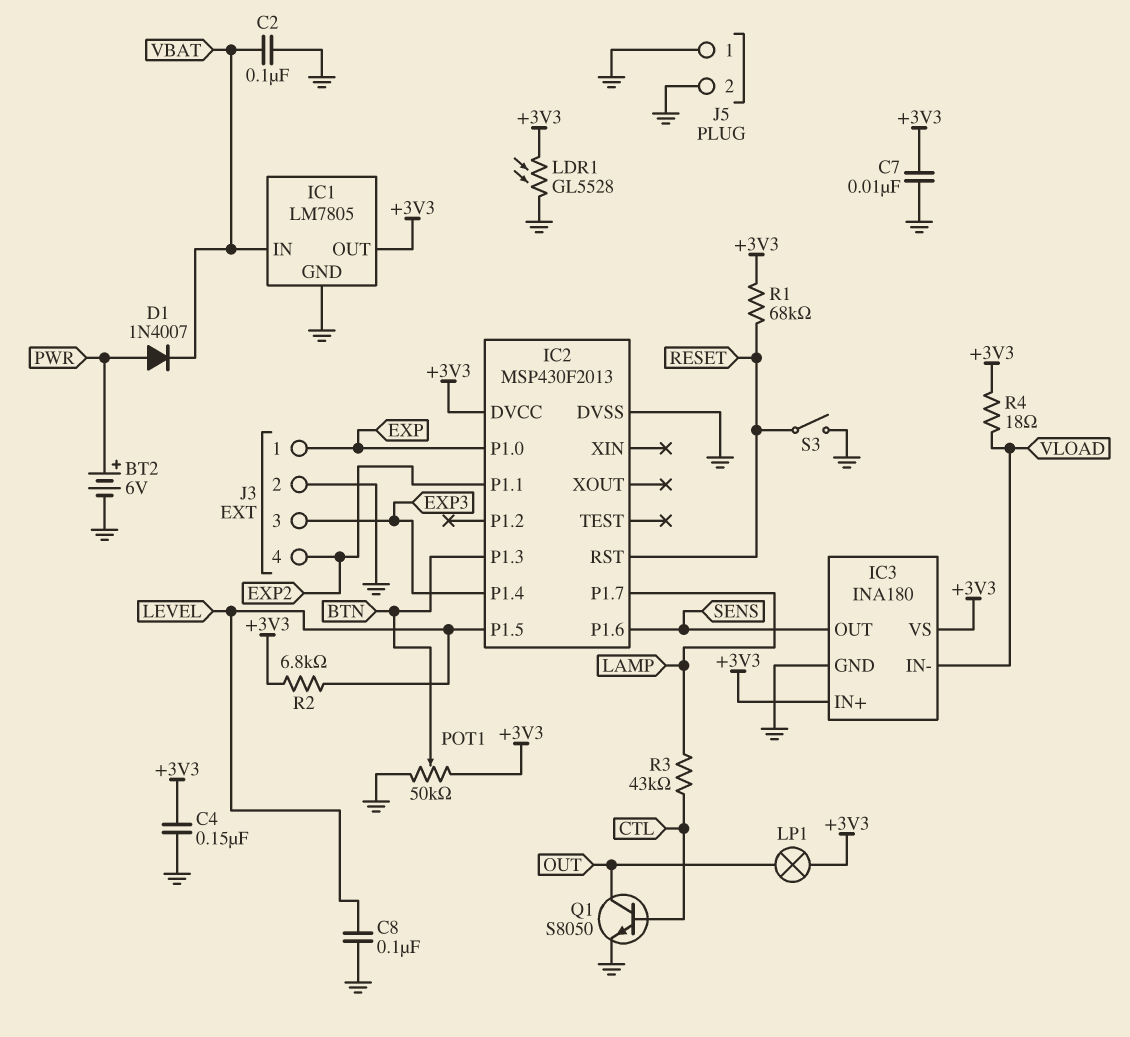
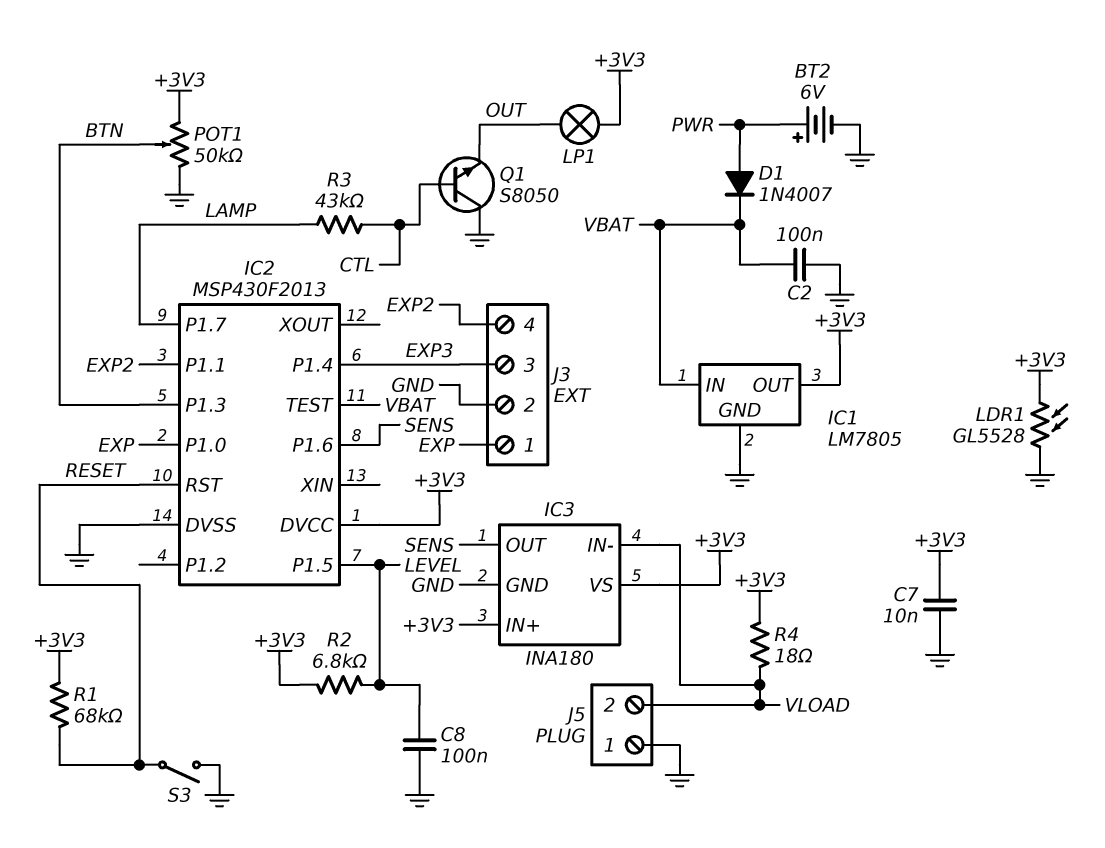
C4: 150nF (+3V3, GND) -> none
IC2 pin TEST: none -> VBAT
J5 pin 2: GND -> VLOAD
Q1: NPN S8050 (B CTL, C OUT, E GND) -> NPN S8050 (B CTL, C GND, E OUT)

